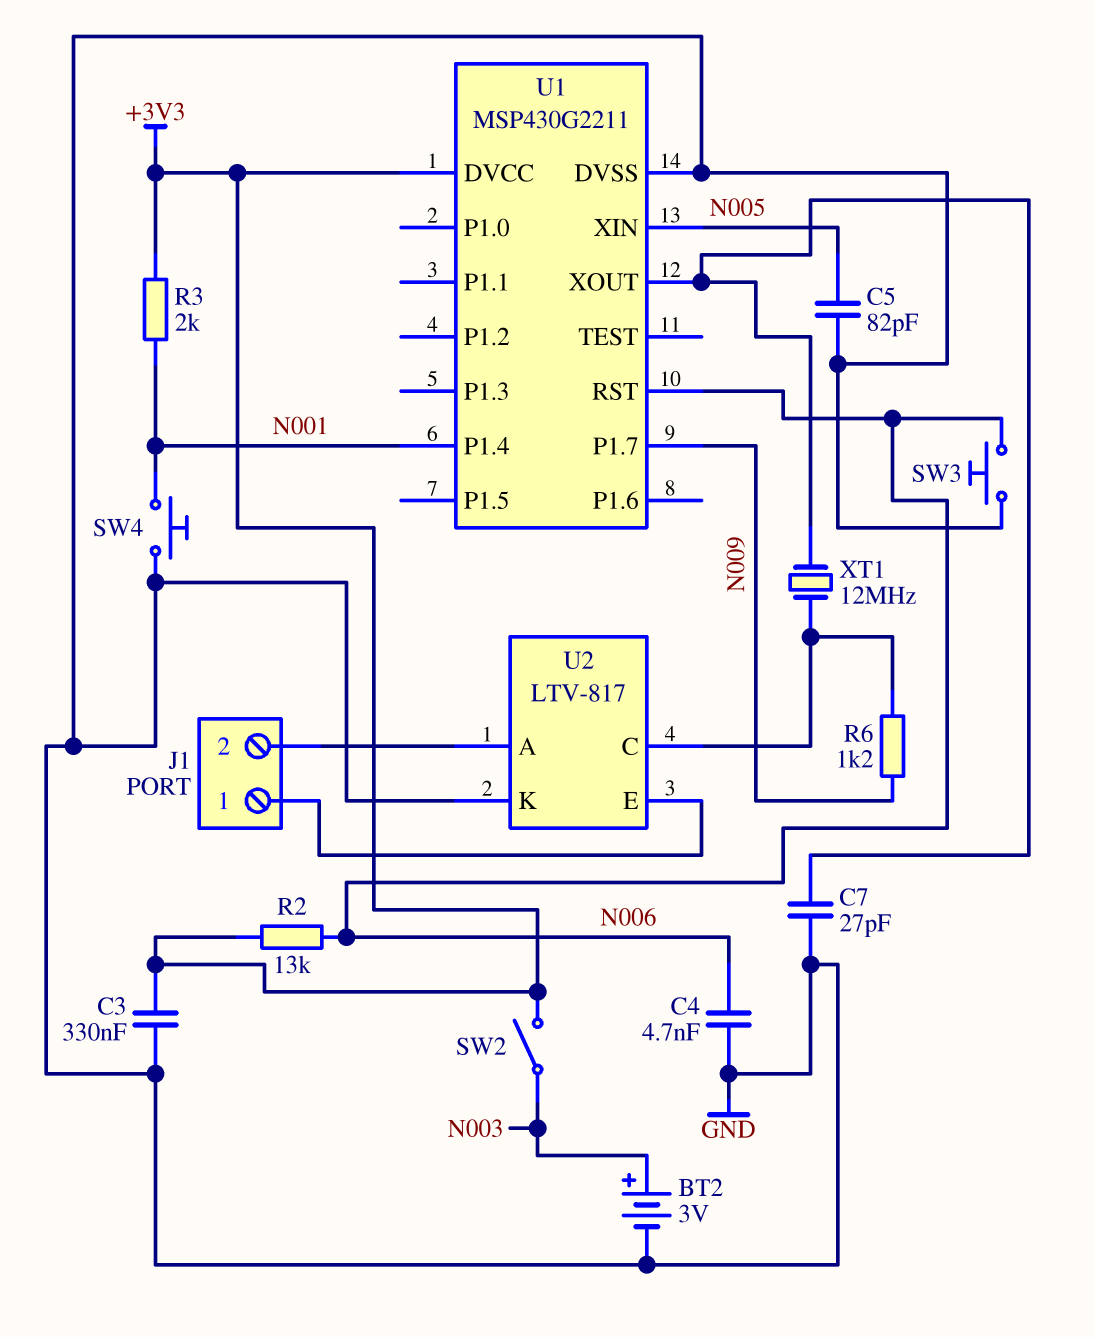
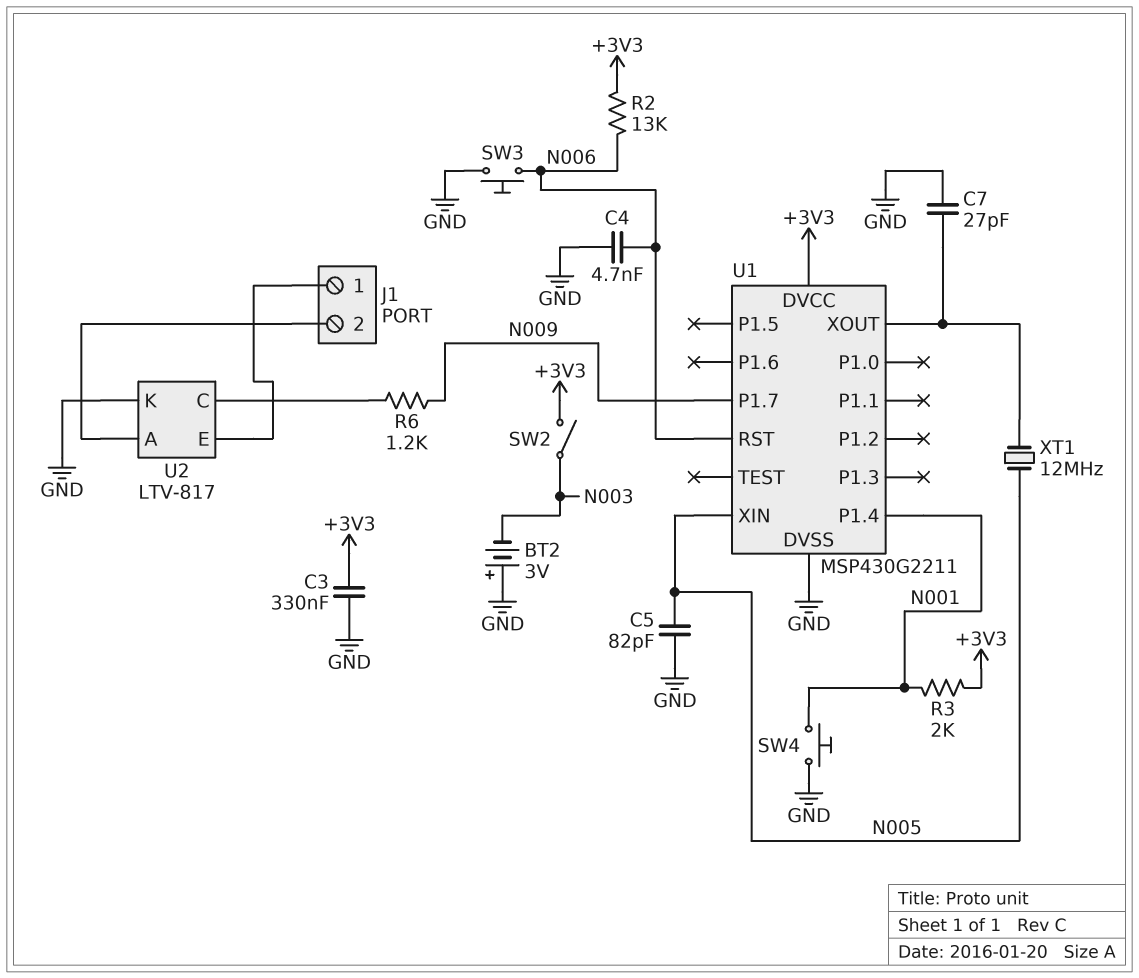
BT2: 3V (plus N003, minus GND) -> 3V (plus GND, minus N003)
XT1: 12MHz (U1/XOUT, U2/C) -> 12MHz (N005, U1/XOUT)

